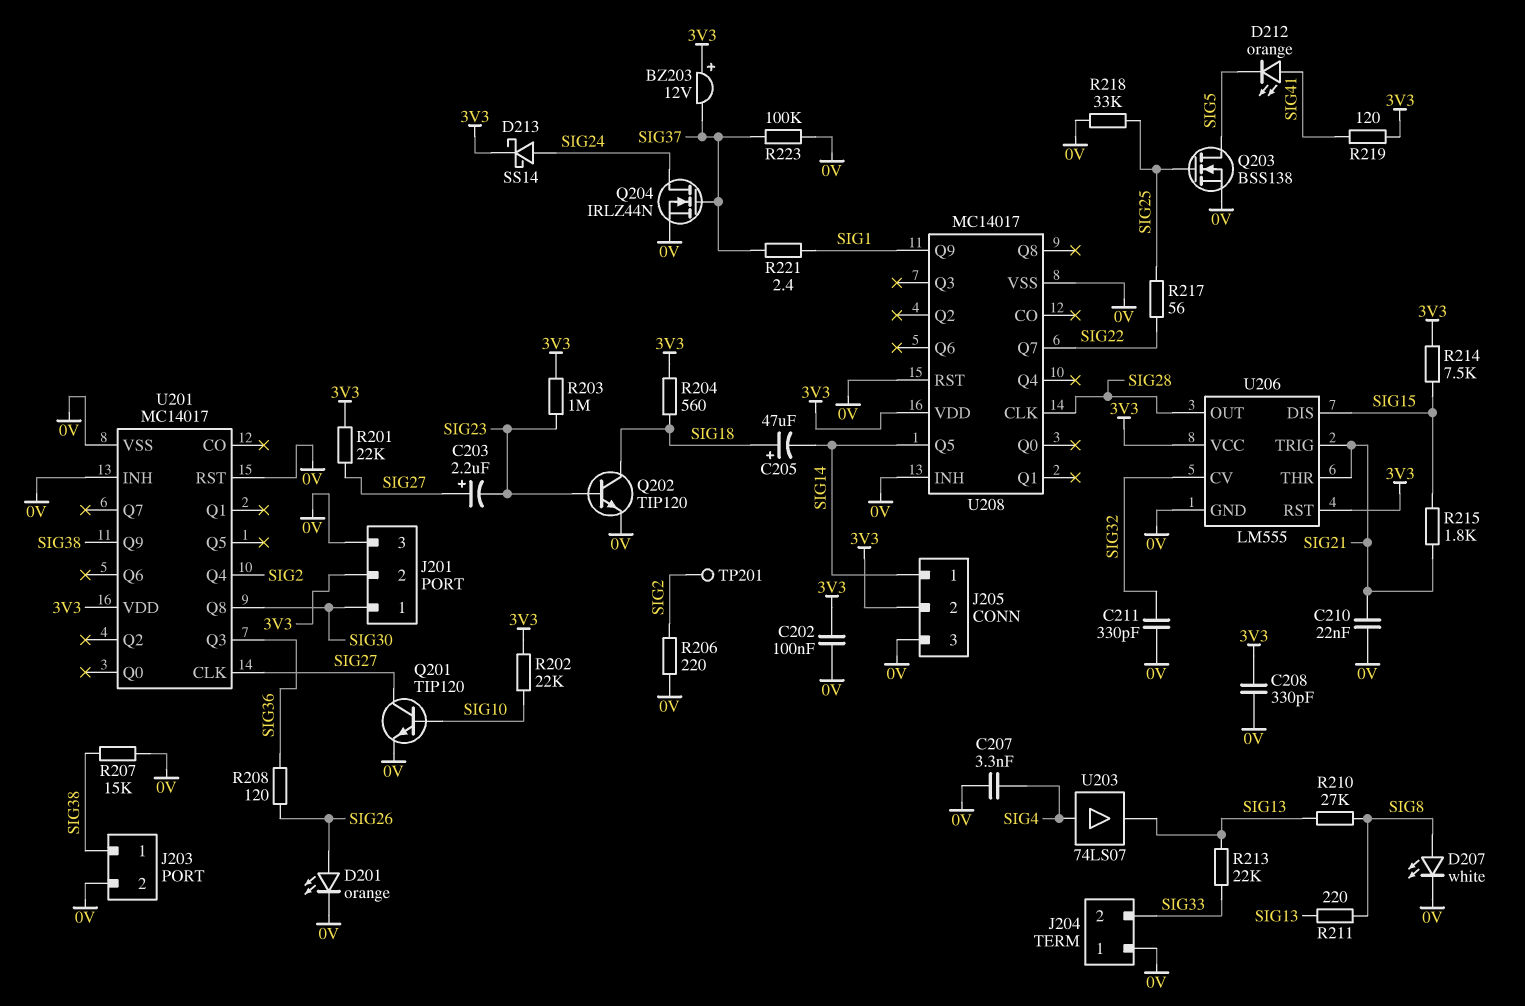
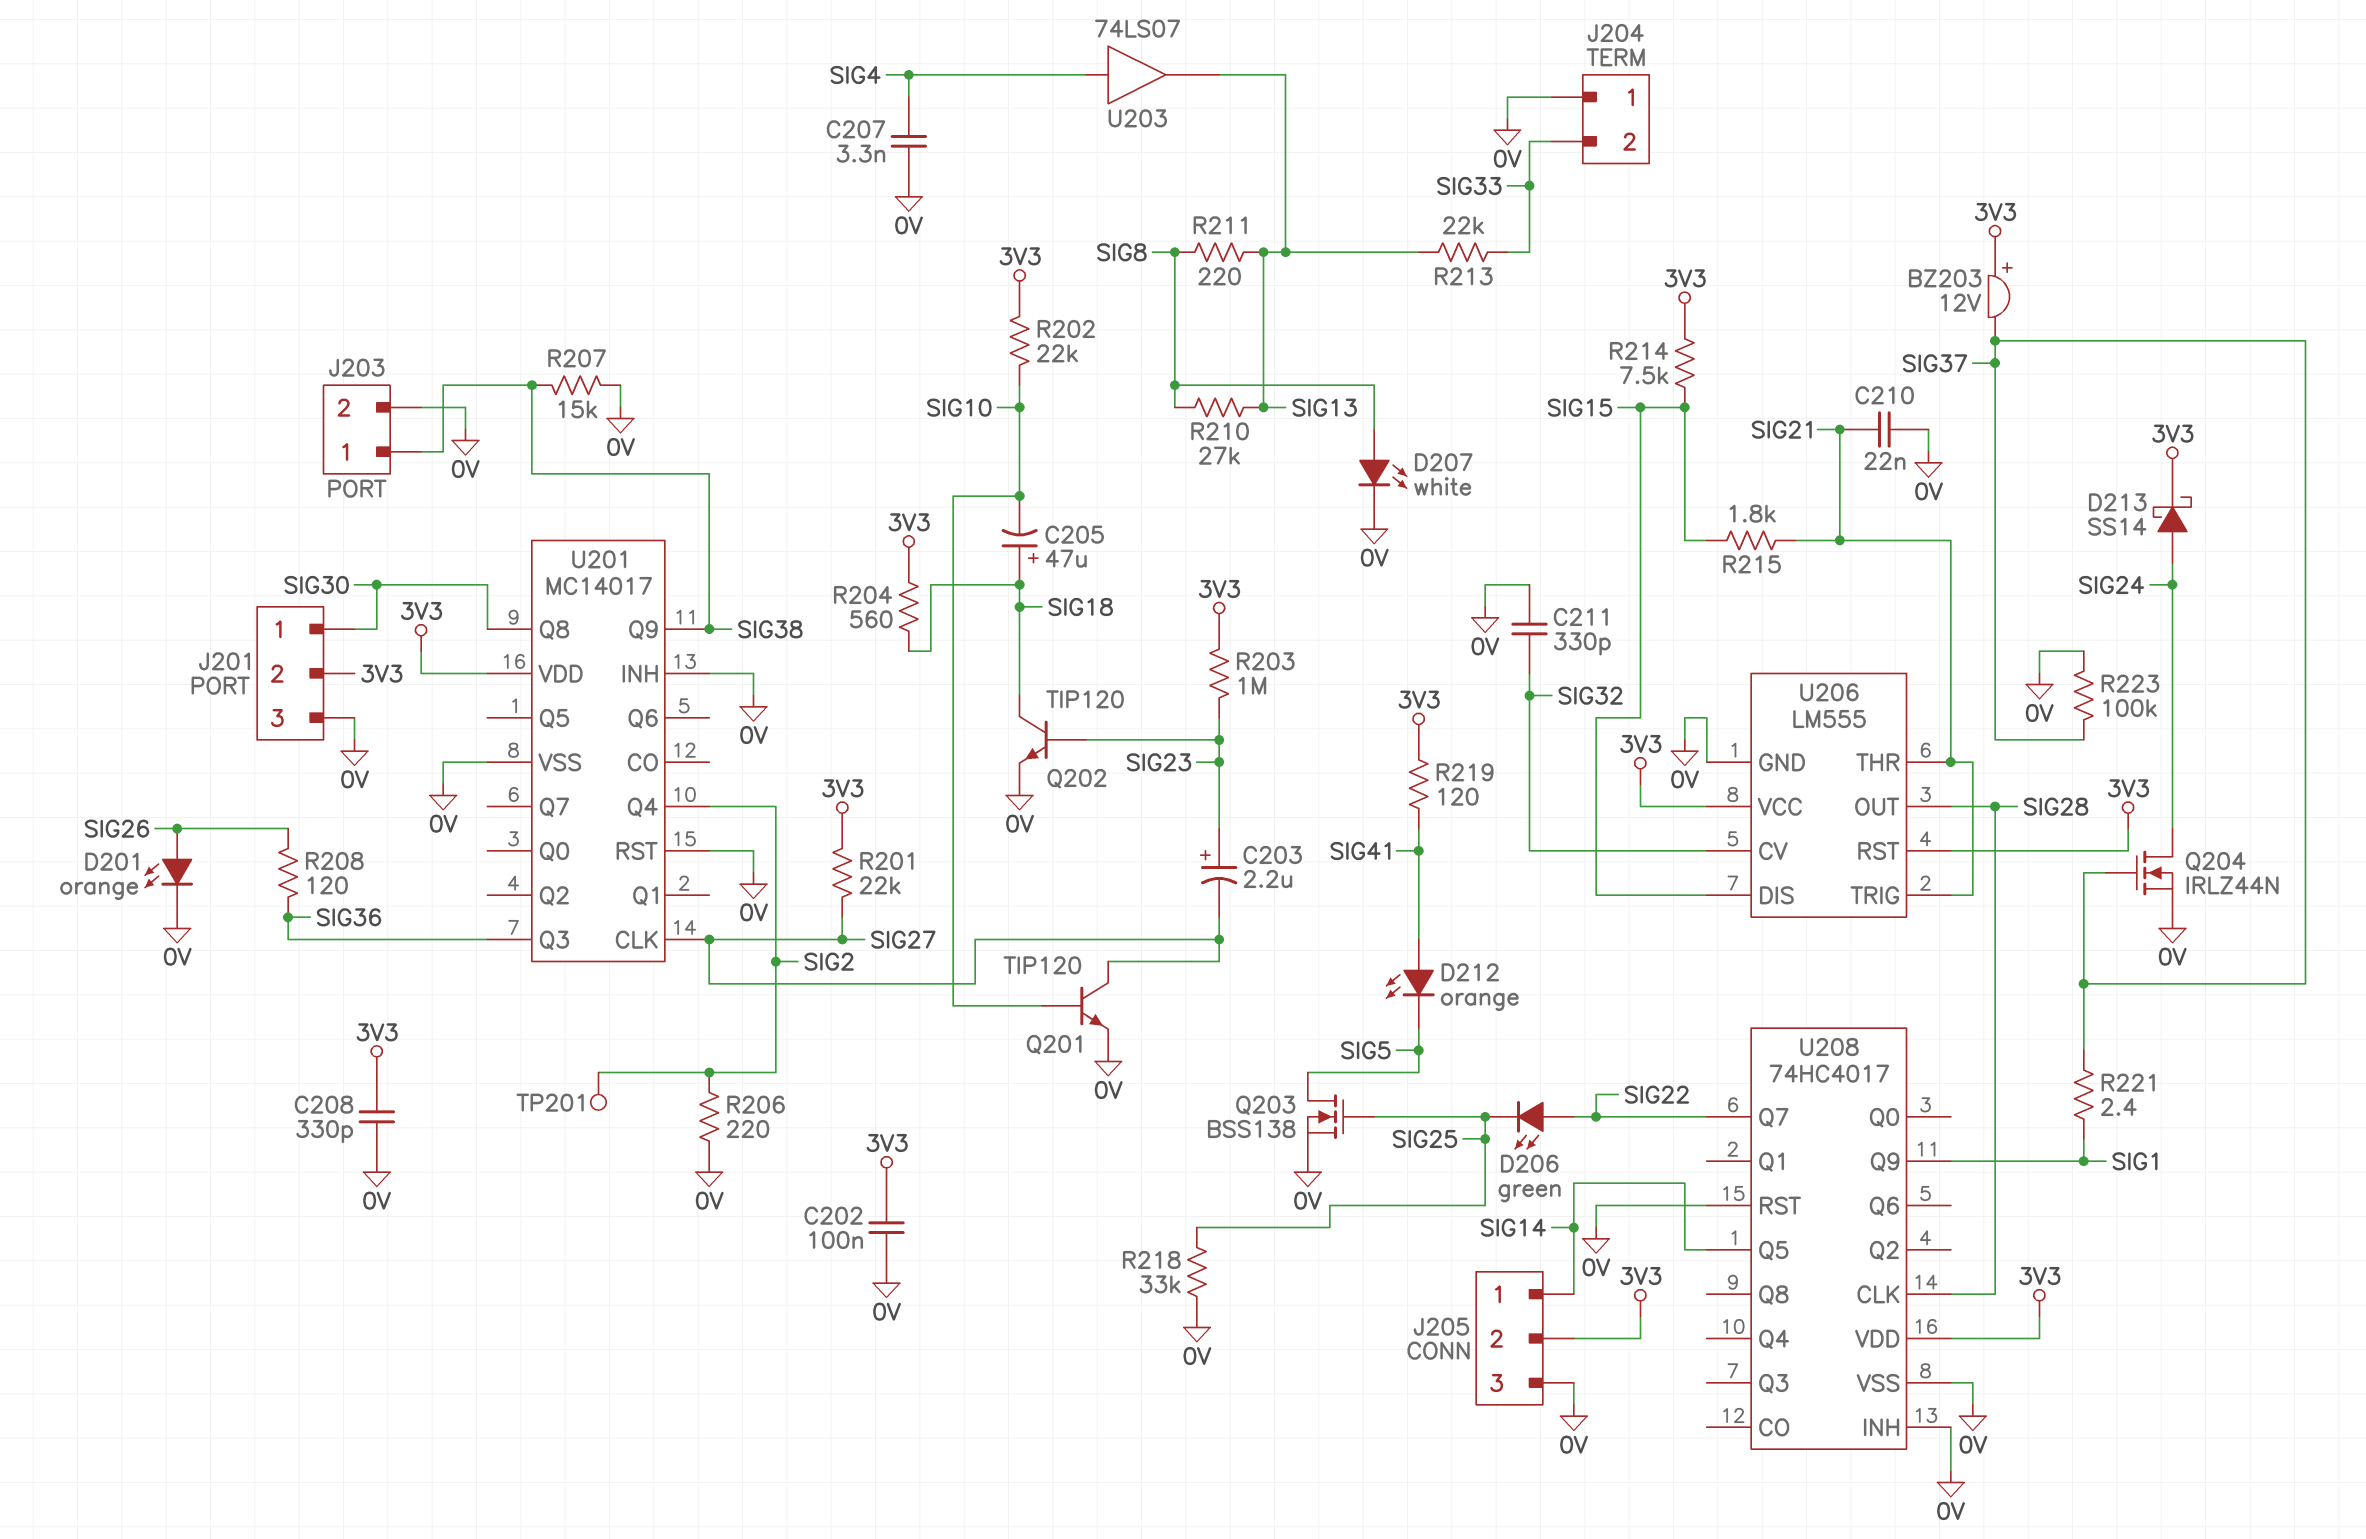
C203: 2.2uF (plus SIG27, minus SIG23) -> 2.2uF (plus SIG23, minus SIG27)
C205: 47uF (plus SIG18, minus SIG14) -> 47uF (plus SIG18, minus SIG10)
D206: none -> LED green (A SIG22, K SIG25)
R217: 56 (SIG22, SIG25) -> none
U208: MC14017 -> 74HC4017

